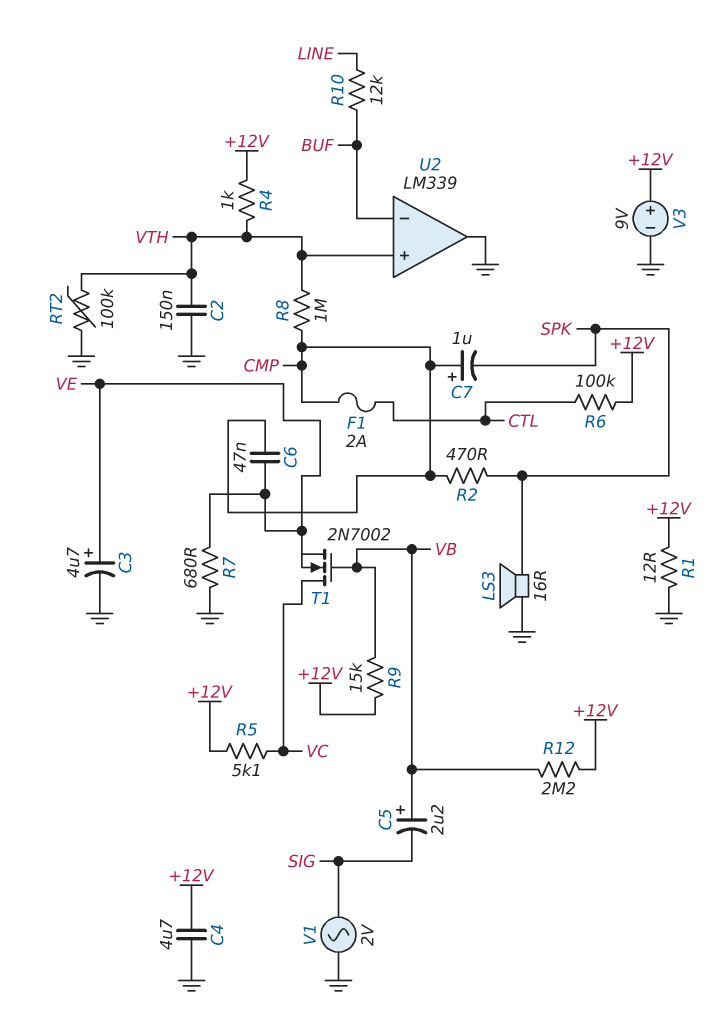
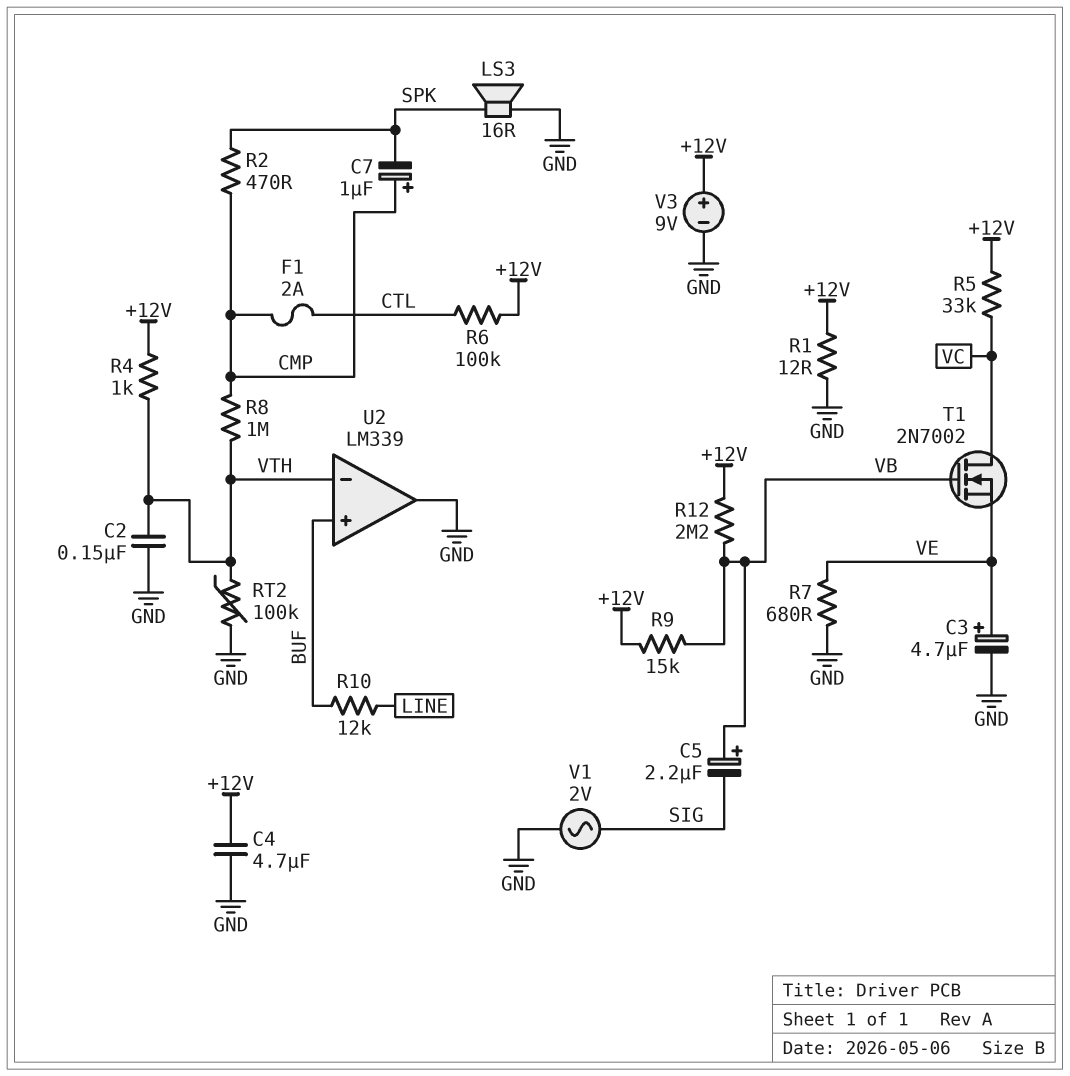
C6: 47nF (CMP, VE) -> none
R5: 5.1k (+12V, VC) -> 33k (+12V, VC)
U2 pin in+: VTH -> BUF
U2 pin in-: BUF -> VTH

